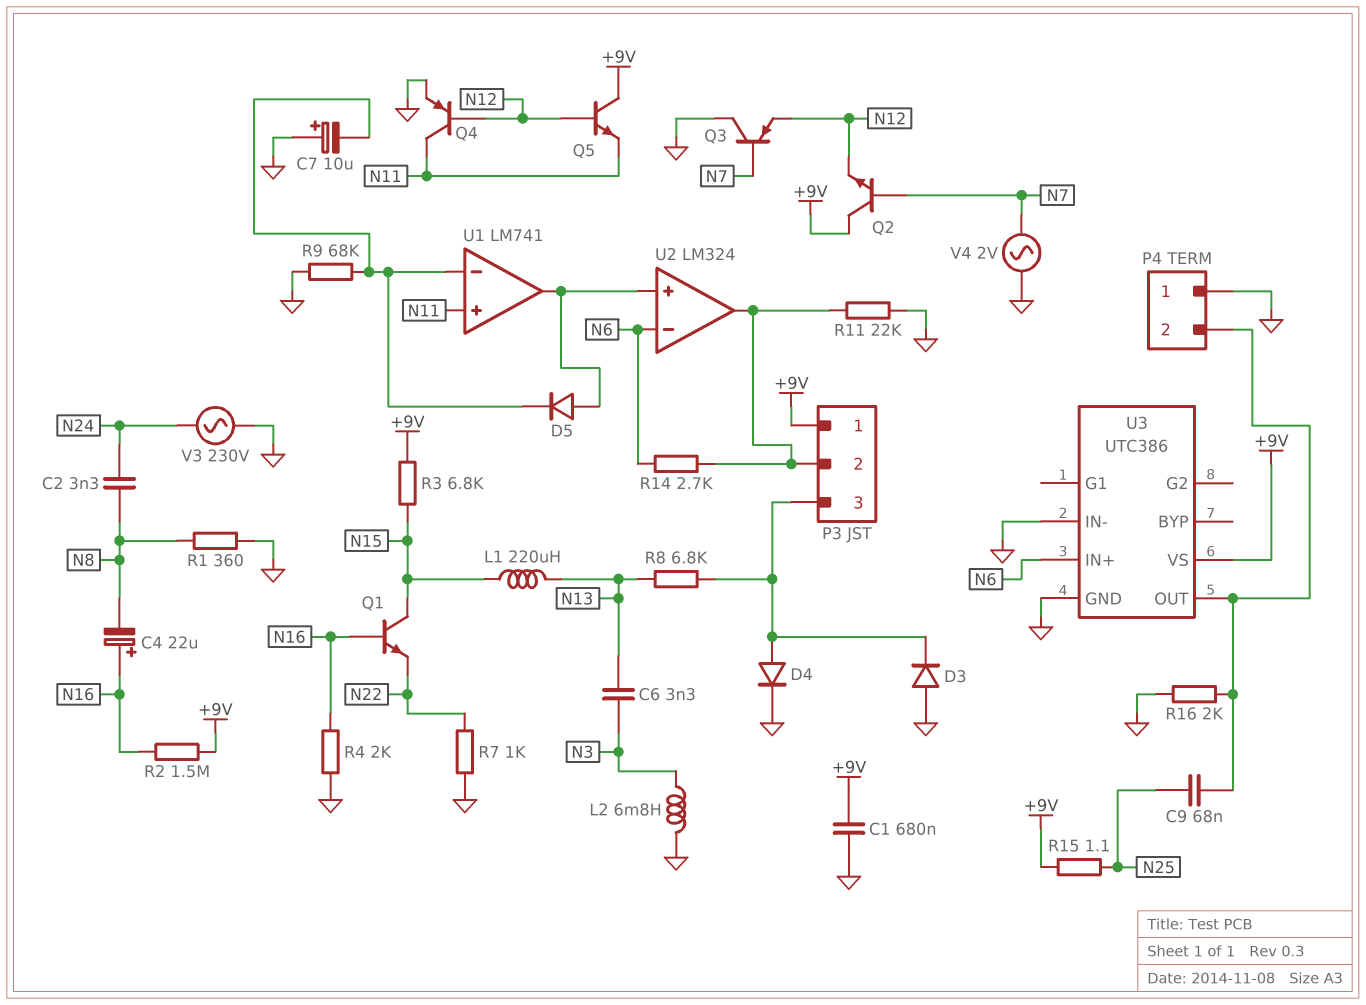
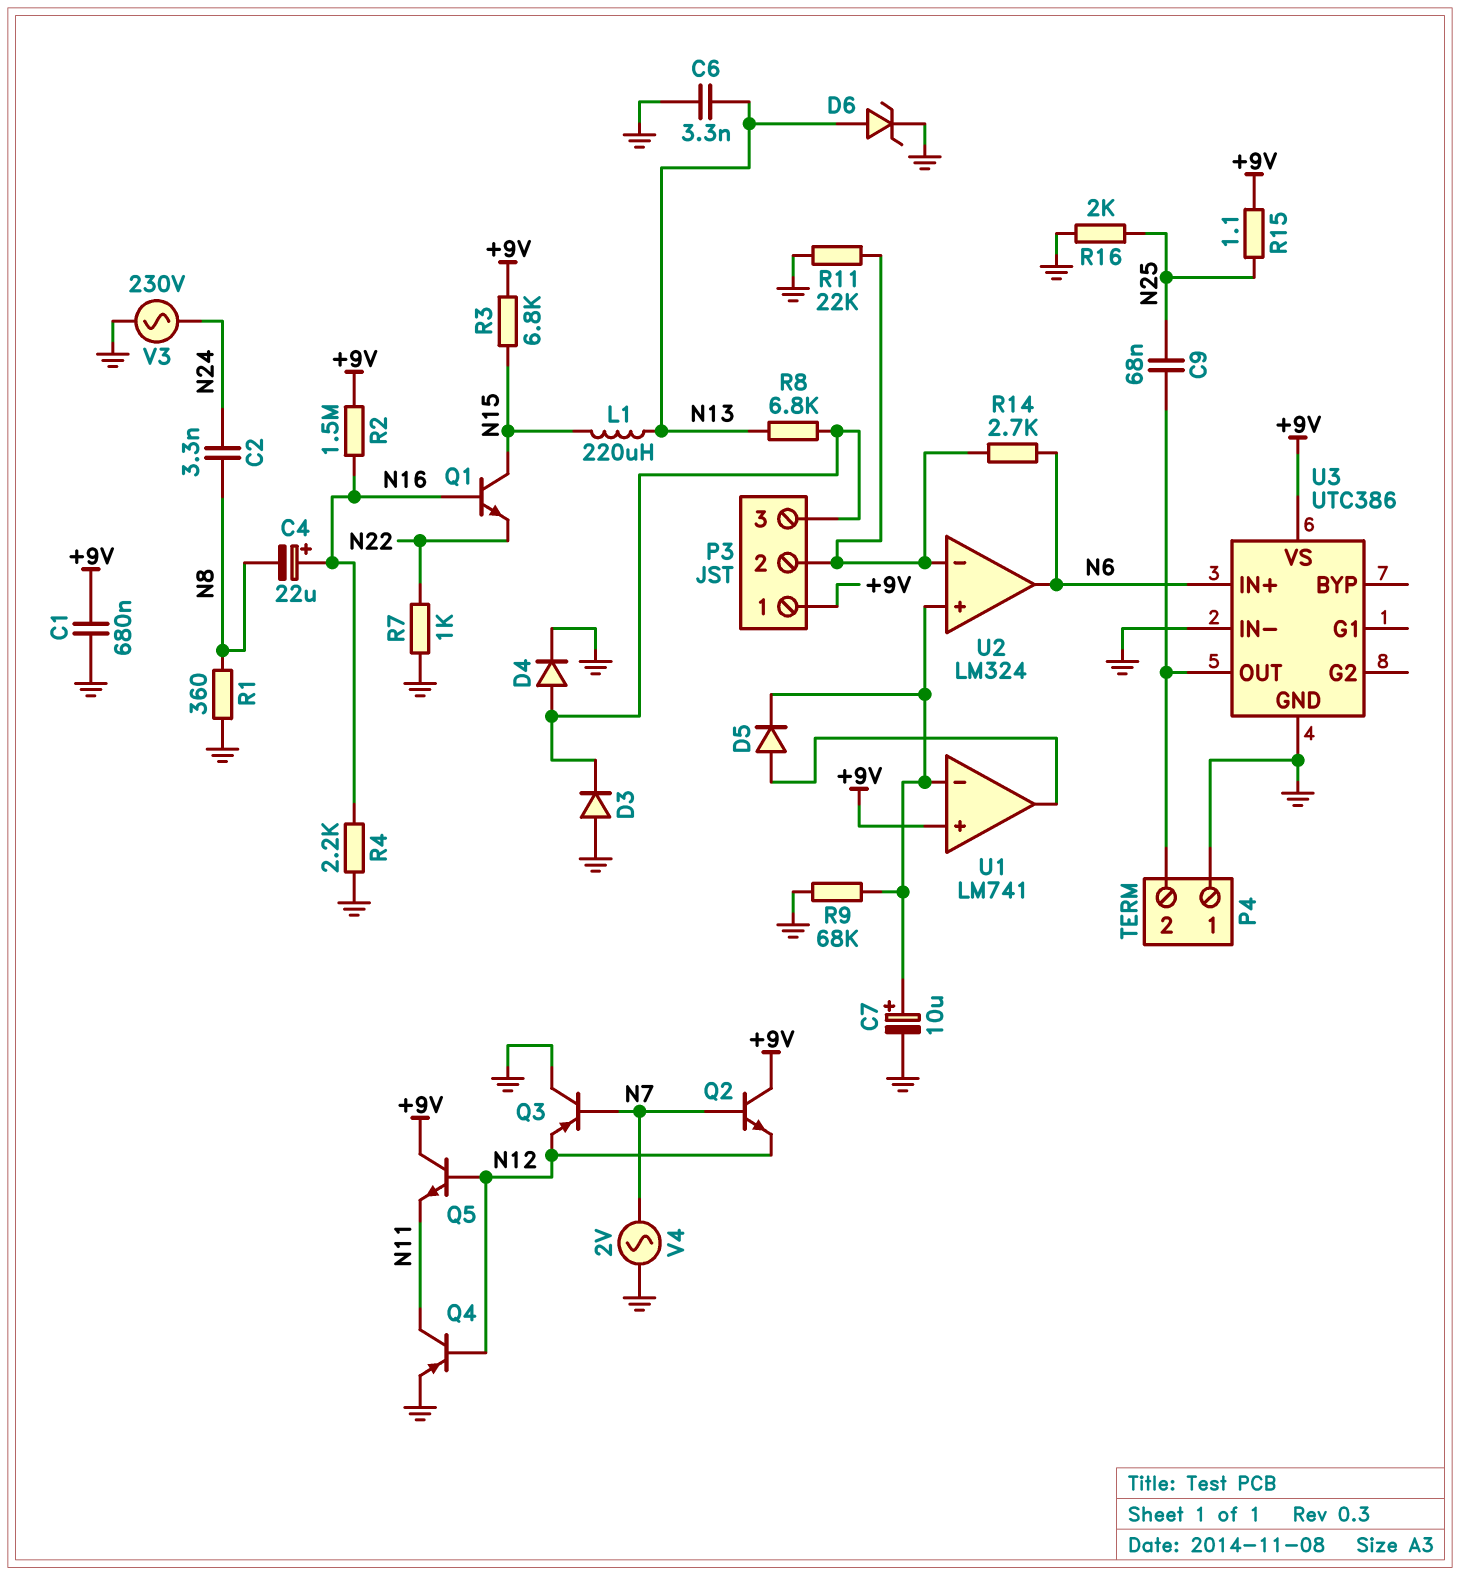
C6: 3.3nF (N3, N13) -> 3.3nF (GND, N13)
C7: 10uF (plus GND, minus U1/in-) -> 10uF (plus U1/in-, minus GND)
D6: none -> zener (A N13, K GND)
L2: 6.8mH (GND, N3) -> none
R4: 2k (GND, N16) -> 2.2k (GND, N16)
R16: 2k (GND, P4/2) -> 2k (GND, N25)
U1 pin in+: N11 -> +9V
U2 pin in+: U1/out -> U1/in-
U2 pin in-: N6 -> P3/2
U2 pin out: P3/2 -> N6

